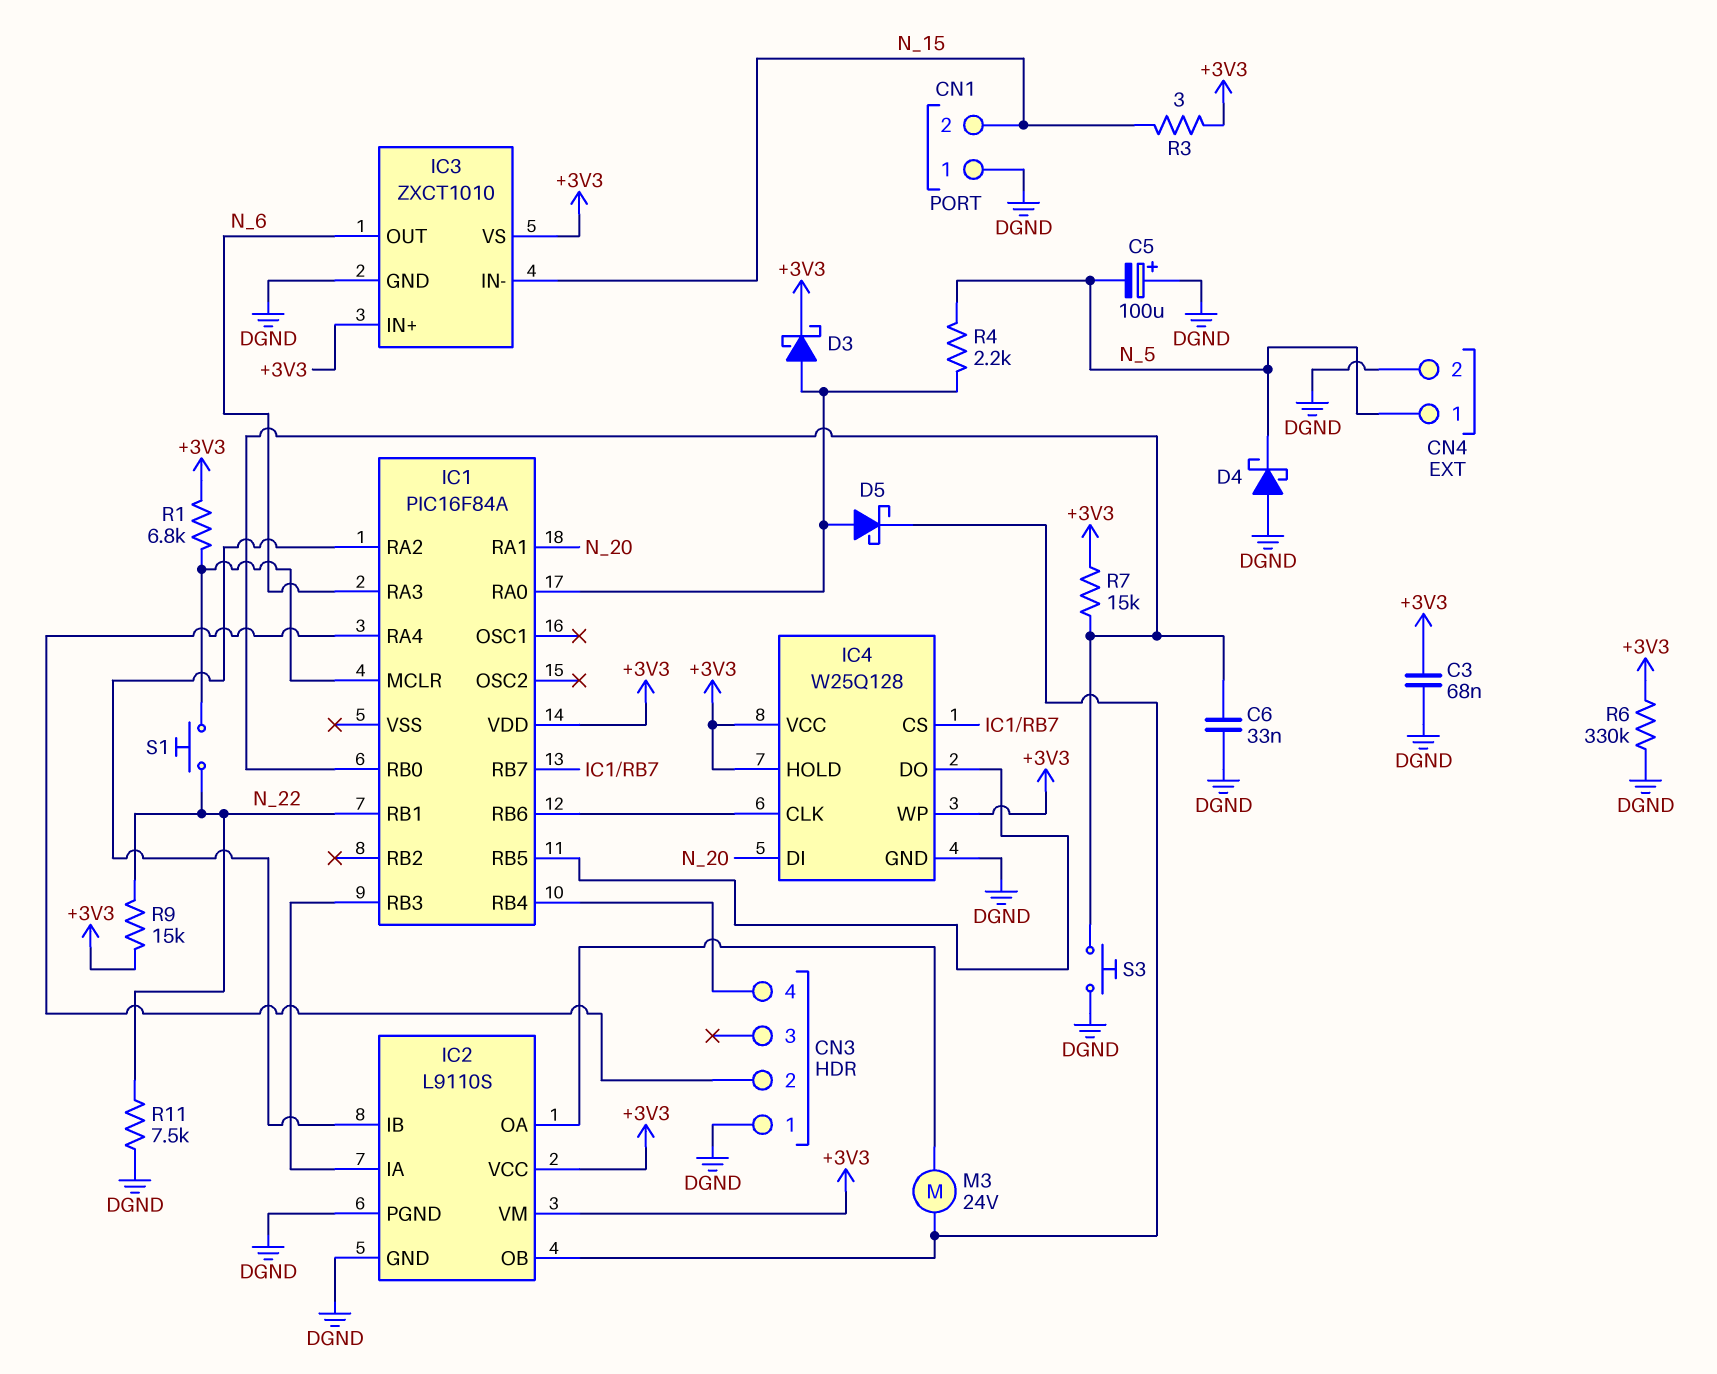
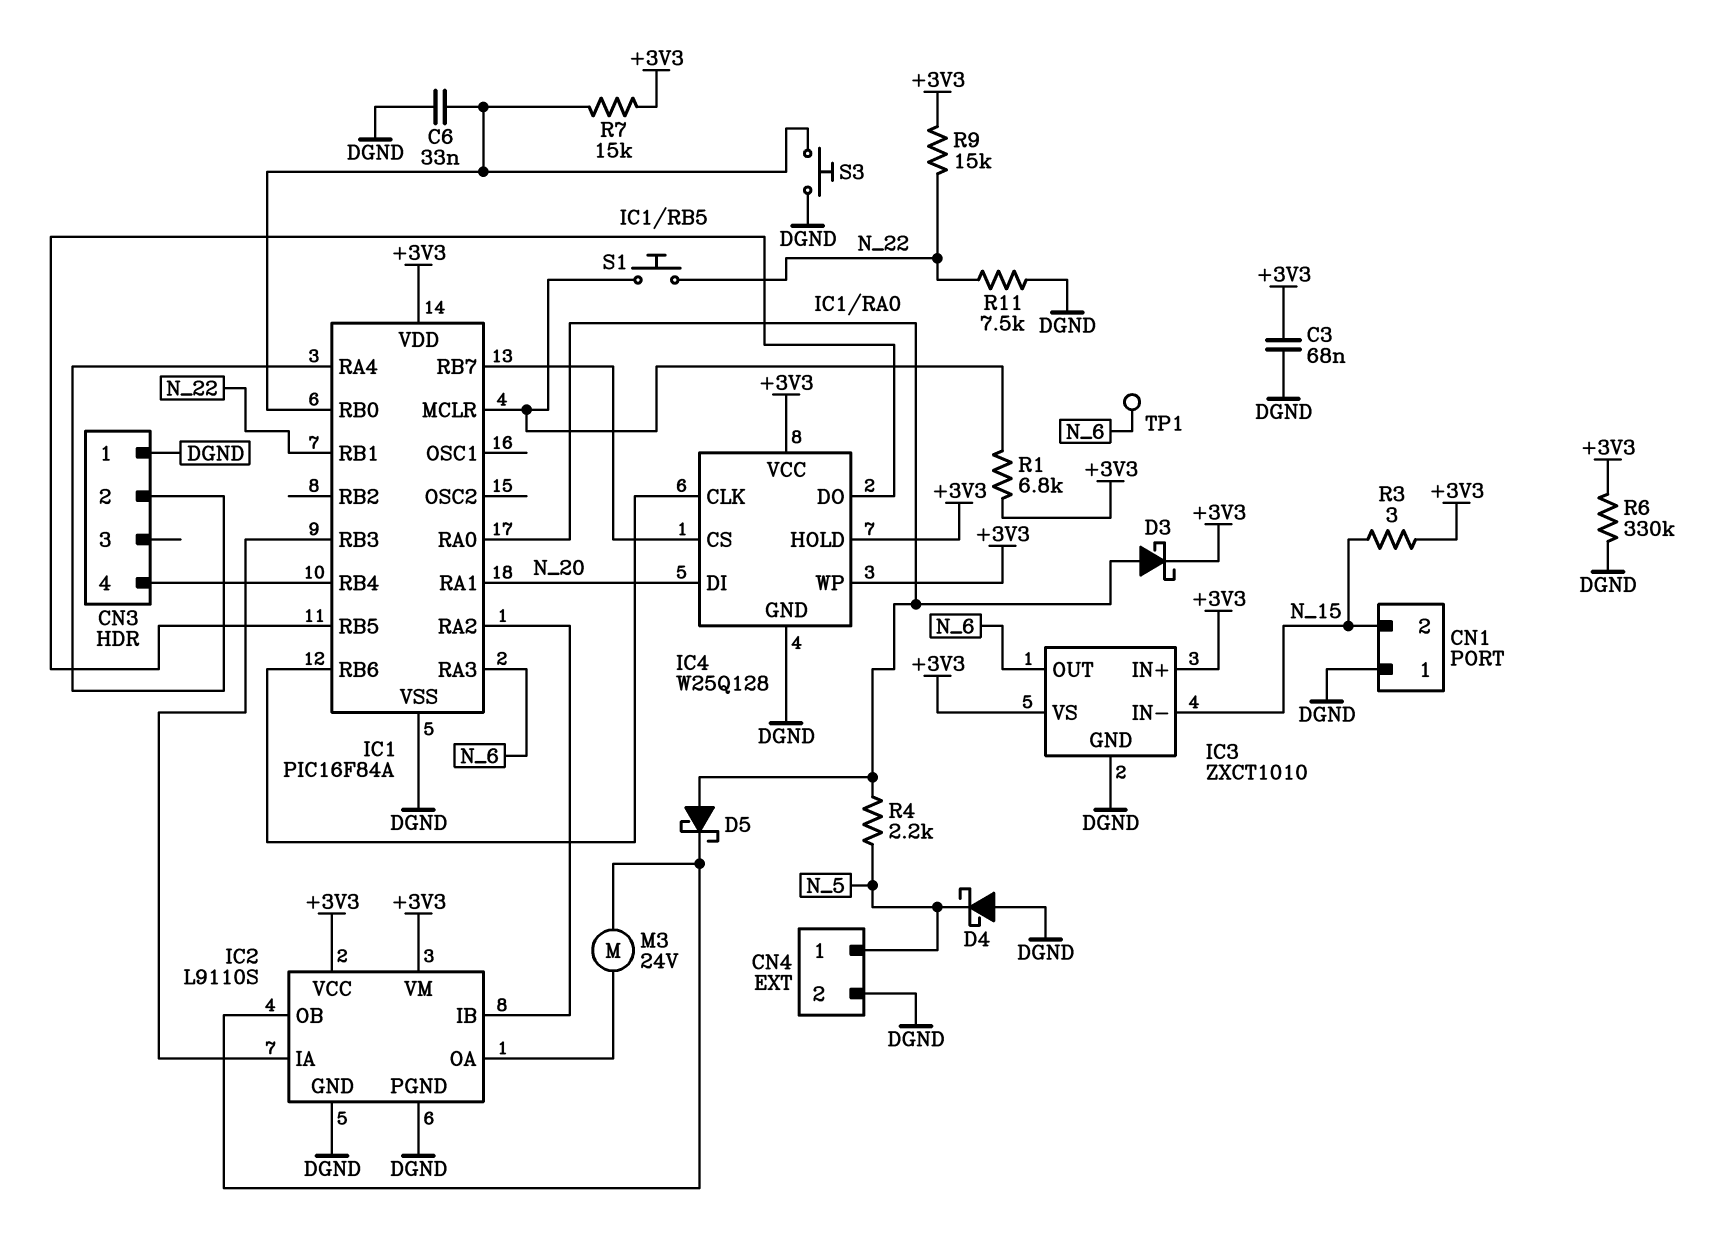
C5: 100uF (plus DGND, minus N_5) -> none
IC1 pin VSS: none -> DGND
TP1: none -> test point (N_6)

